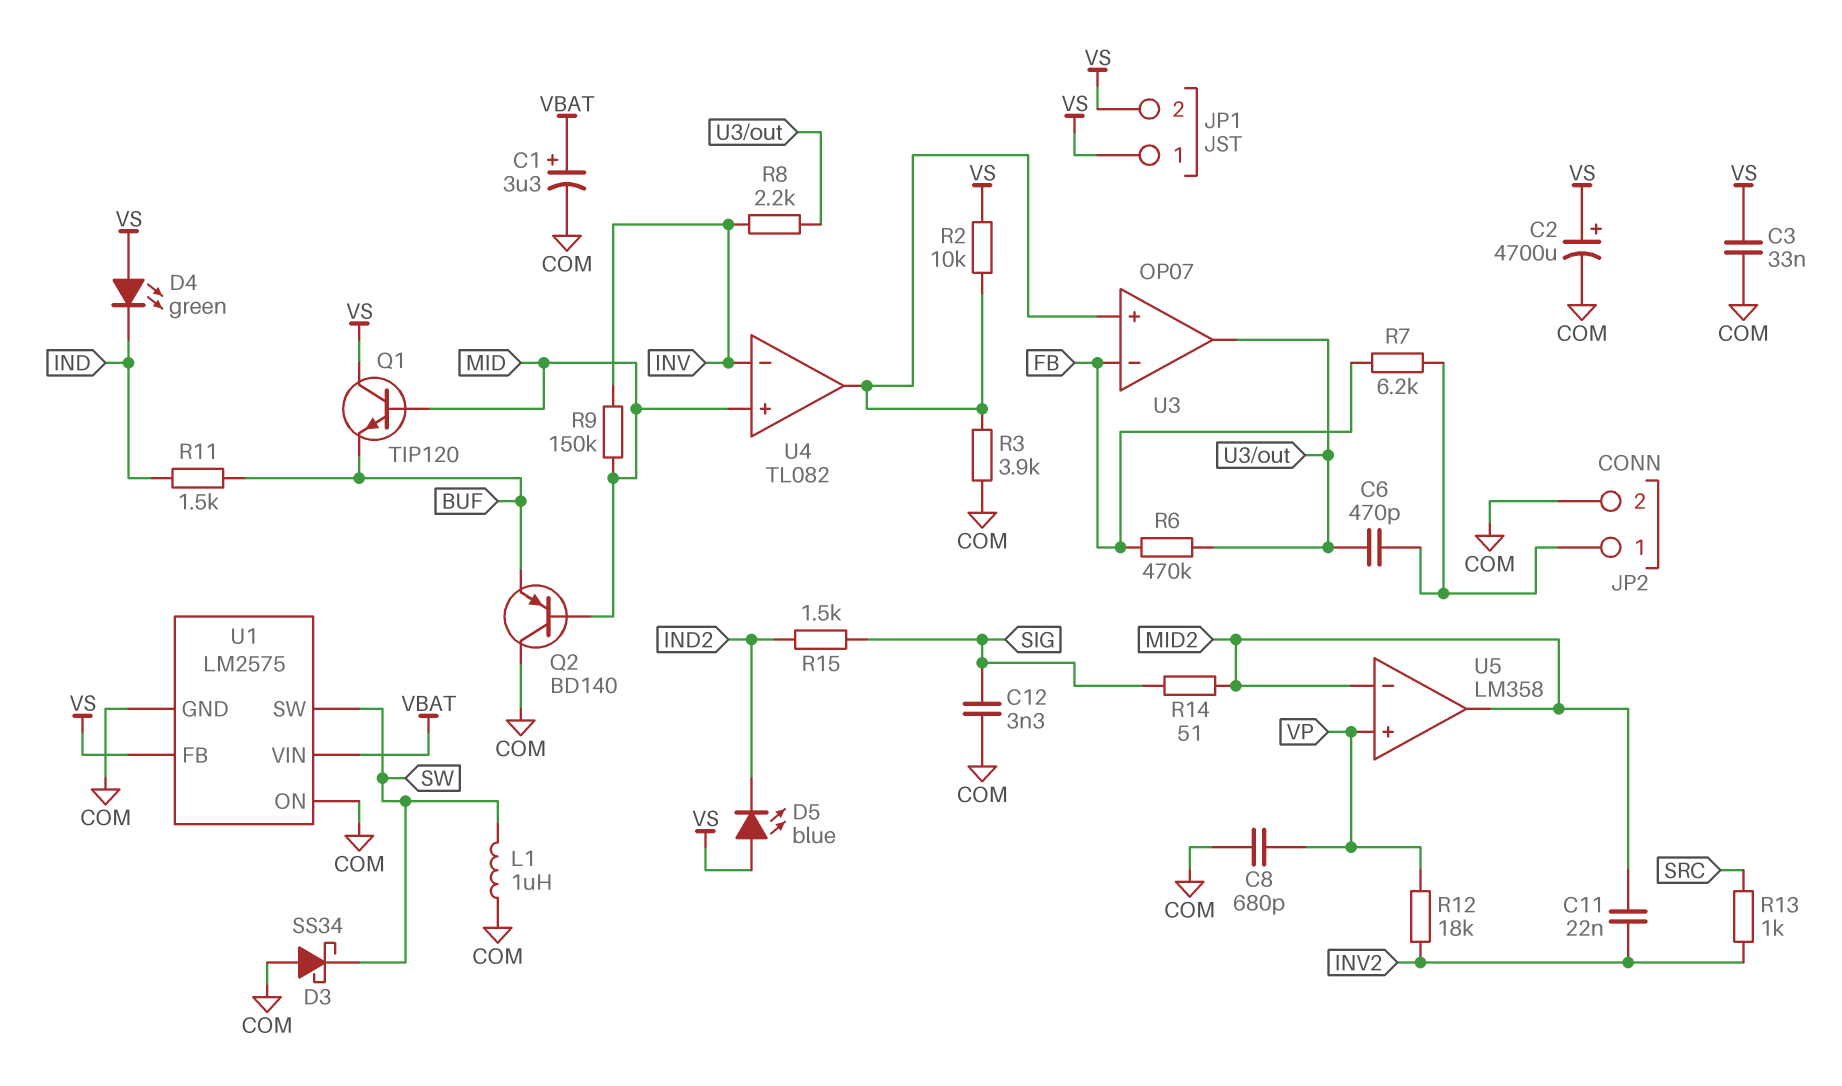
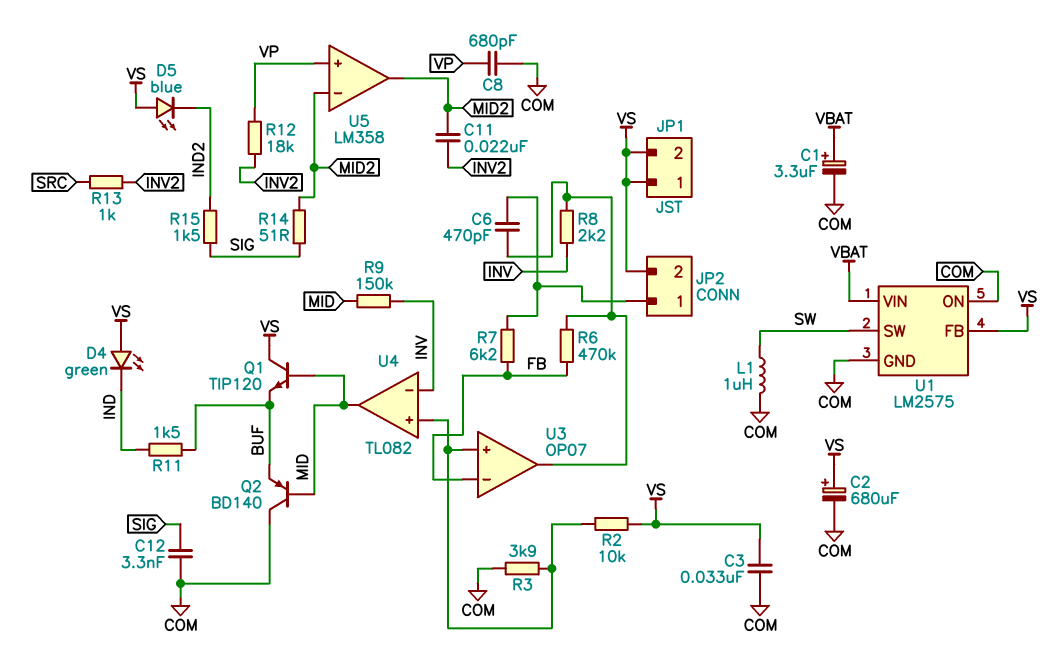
C2: 4700uF (plus VS, minus COM) -> 680uF (plus VS, minus COM)
D3: schottky SS34 (A COM, K SW) -> none
JP2 pin 2: COM -> VS
U4 pin in+: MID -> U3/in+
U4 pin out: U3/in+ -> MID

